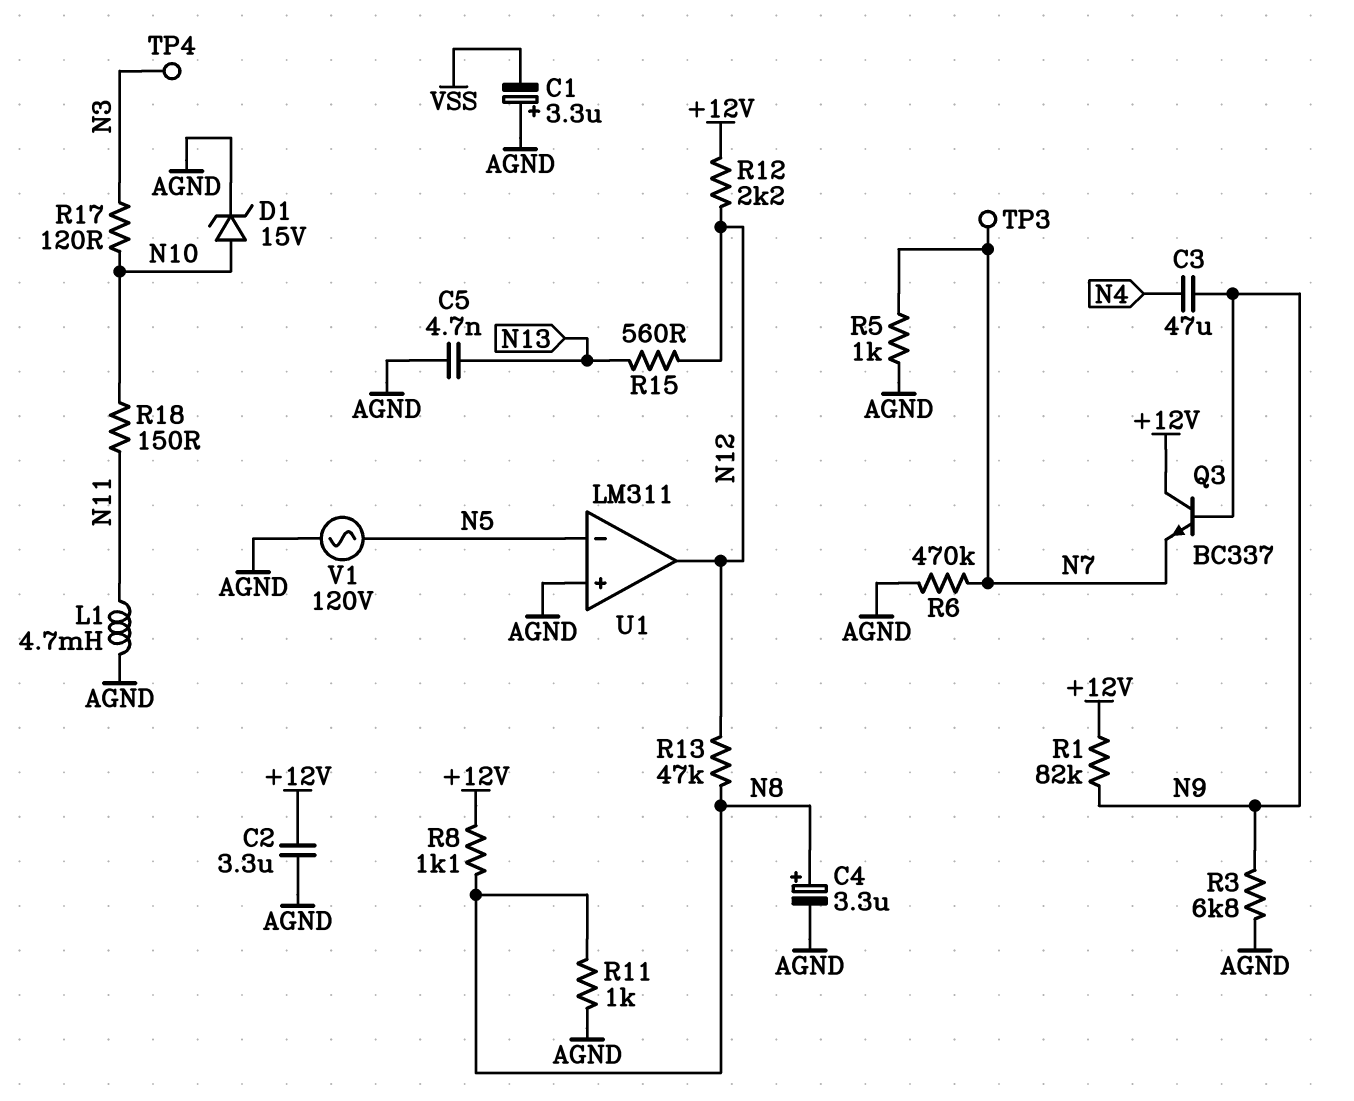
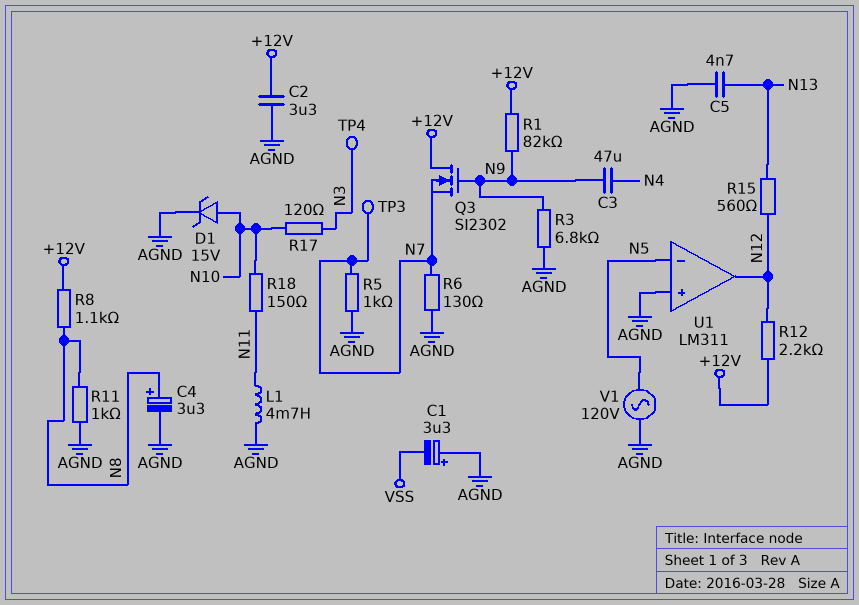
Q3: NPN BC337 (B N9, C +12V, E N7) -> NMOS SI2302 (G N9, D +12V, S N7)
R6: 470k (AGND, N7) -> 130 (AGND, N7)
R13: 47k (N8, N12) -> none

